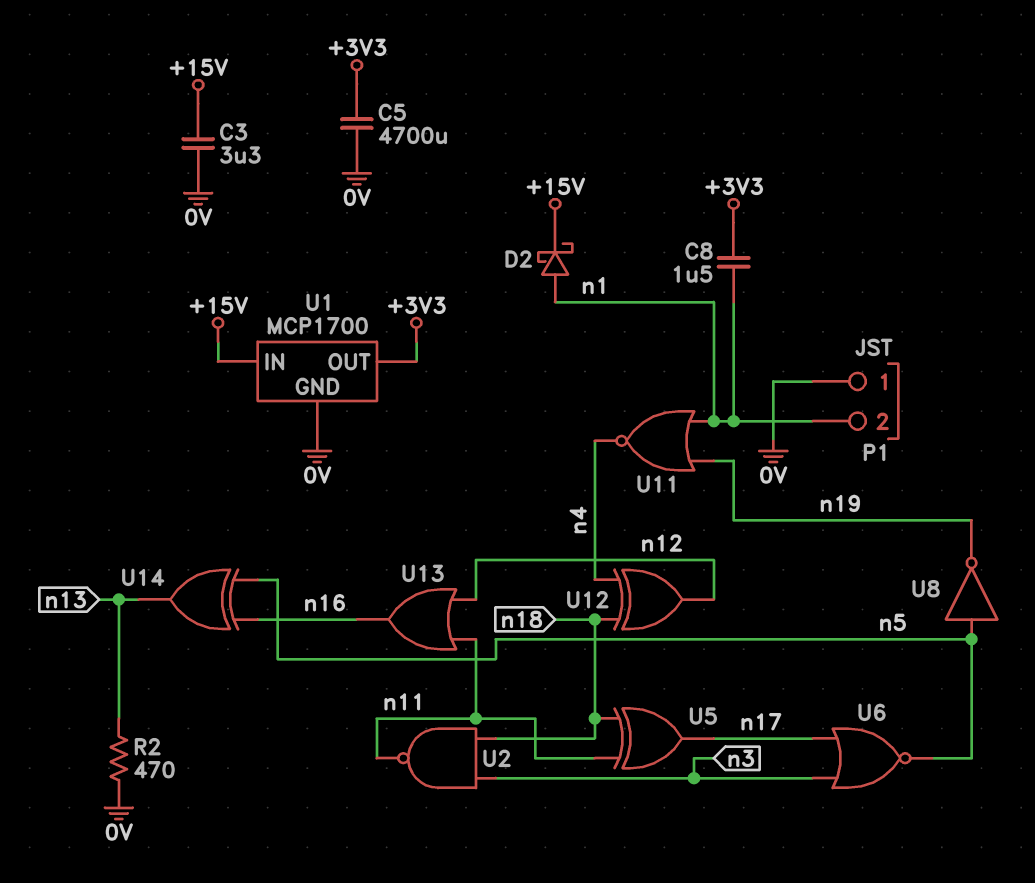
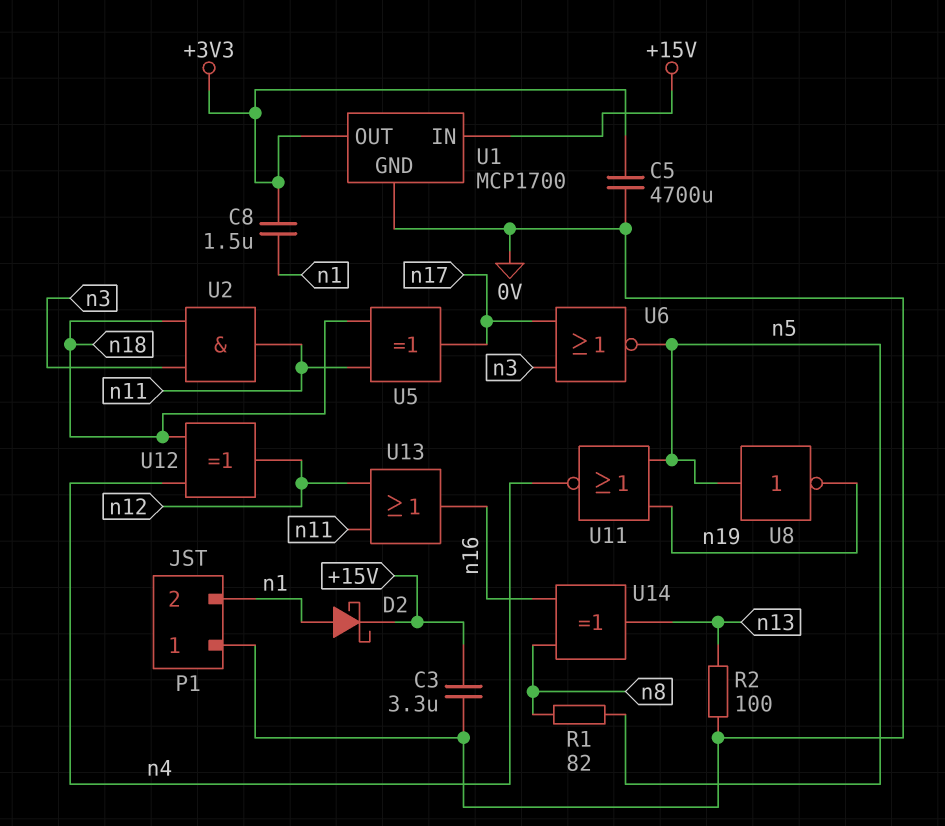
R1: none -> 82 (n5, n8)
R2: 470 (0V, n13) -> 100 (0V, n13)
U2: NAND (in n3, in n18, out n11) -> AND (in n3, in n18, out n11)
U11: NOR (in n1, in n19, out n4) -> NOR (in n5, in n19, out n4)
U14: XOR (in n5, in n16, out n13) -> XOR (in n8, in n16, out n13)

